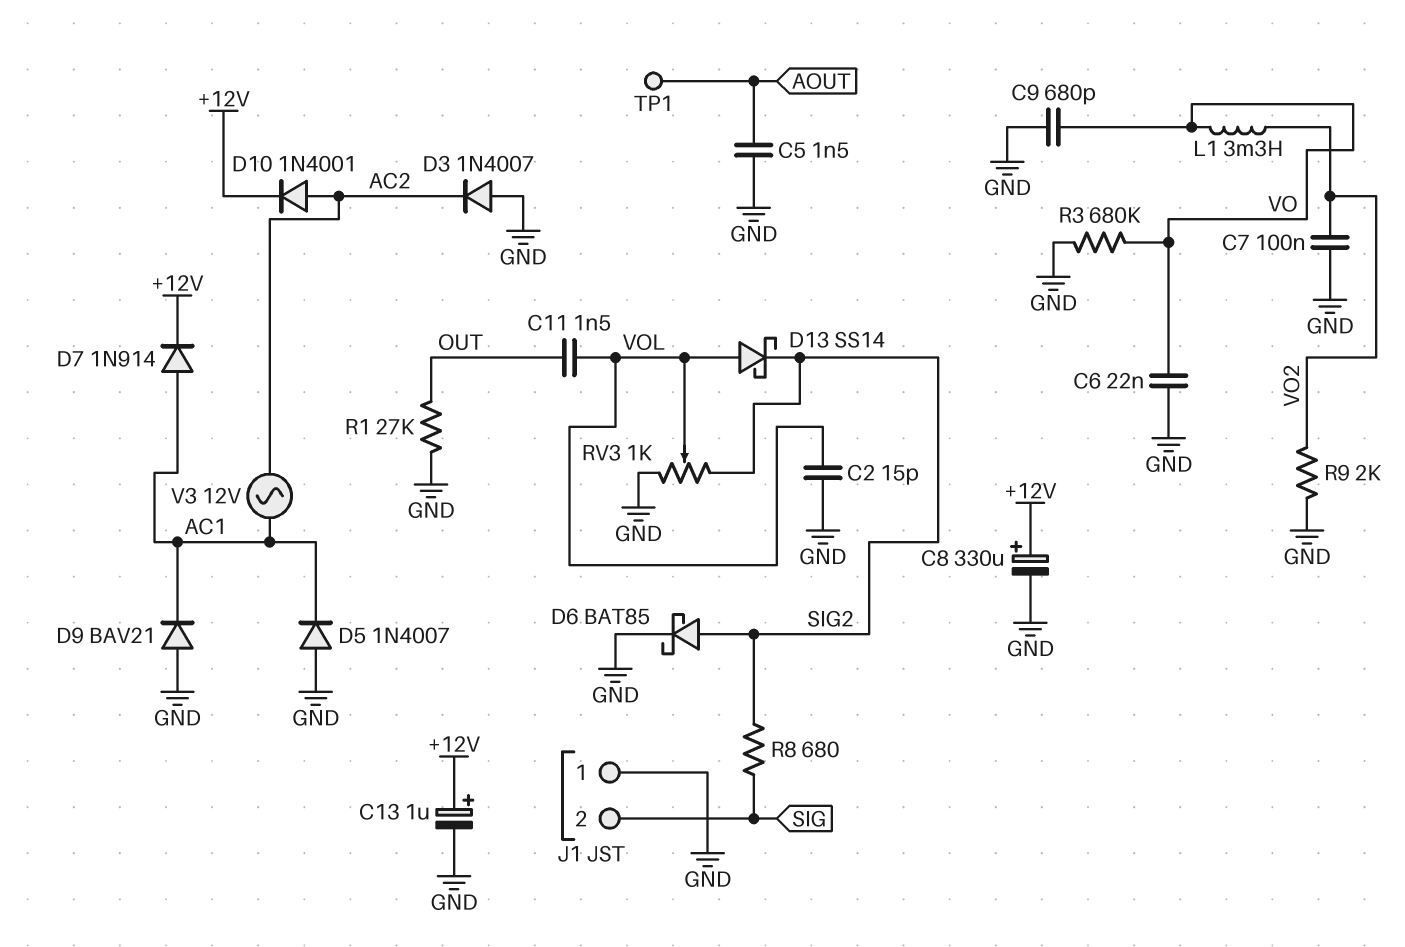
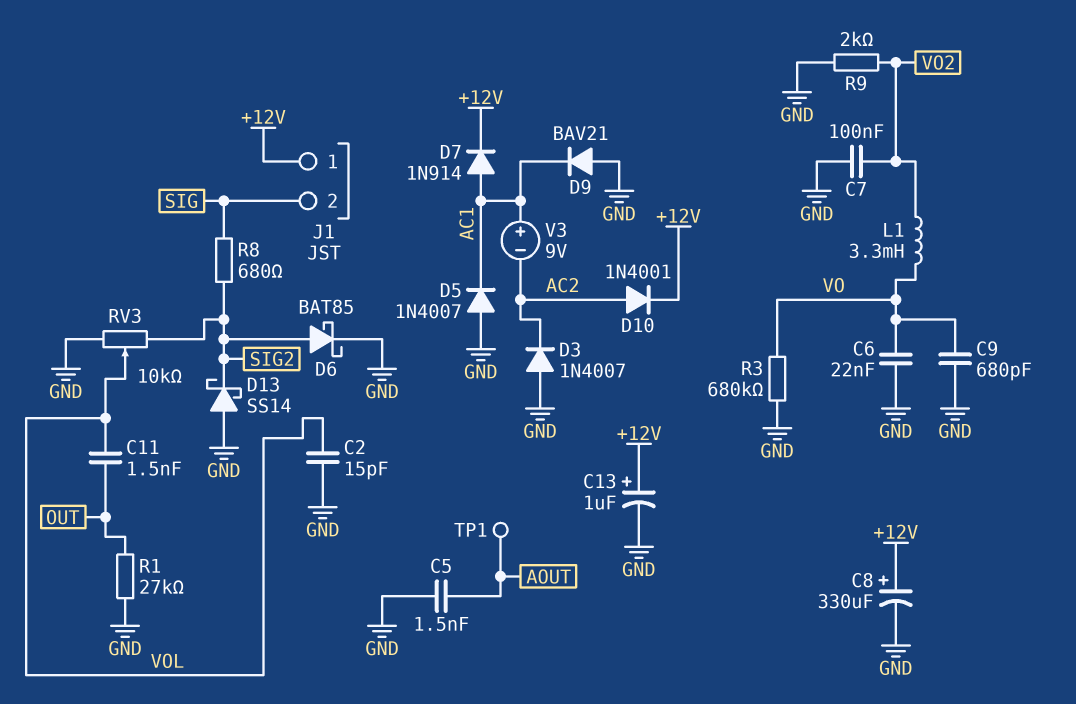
D13: schottky SS14 (A VOL, K SIG2) -> schottky SS14 (A GND, K SIG2)
J1 pin 1: GND -> +12V
RV3: 1k (GND, SIG2, wiper VOL) -> 10k (GND, SIG2, wiper VOL)
V3: AC 12V (AC1, AC2) -> 9V (plus AC1, minus AC2)

